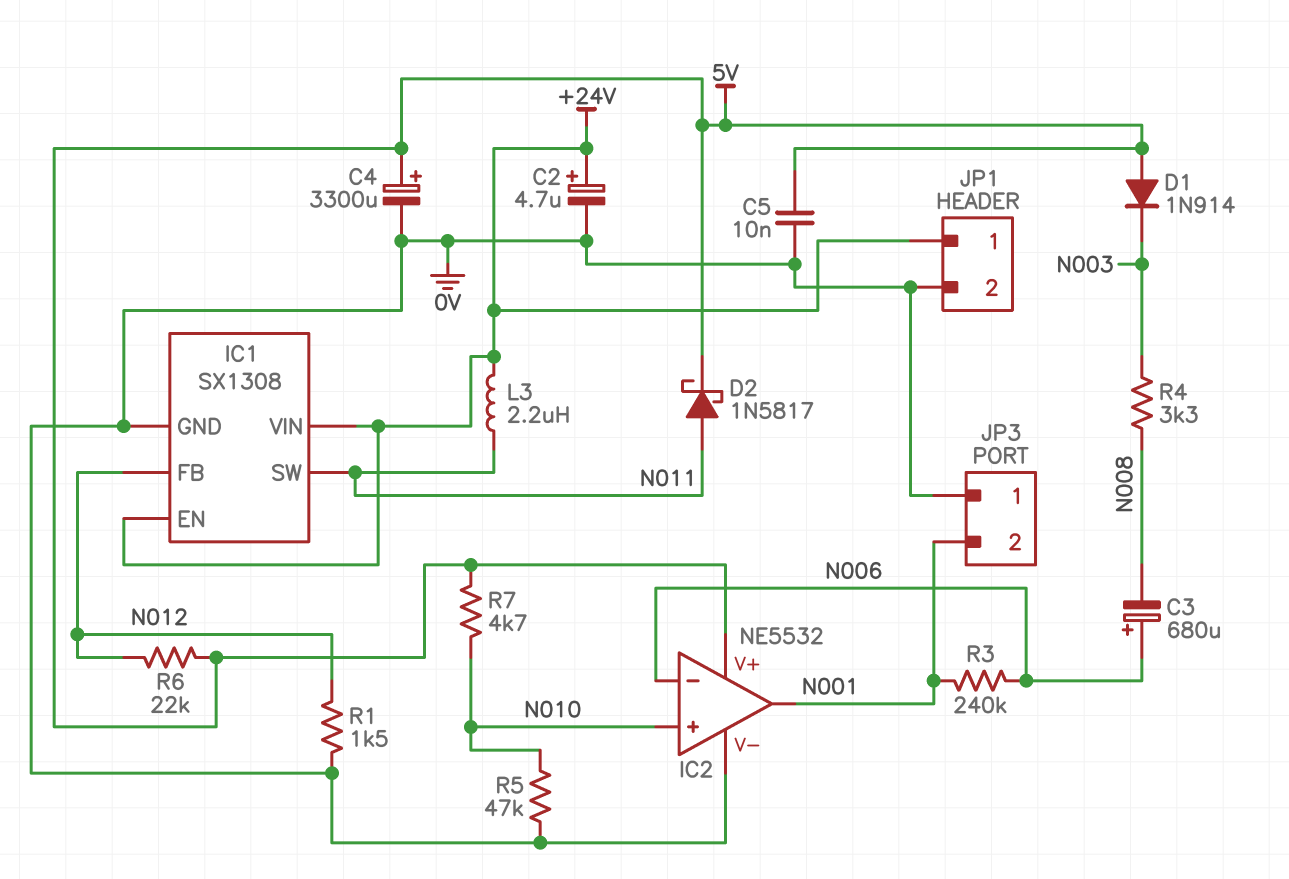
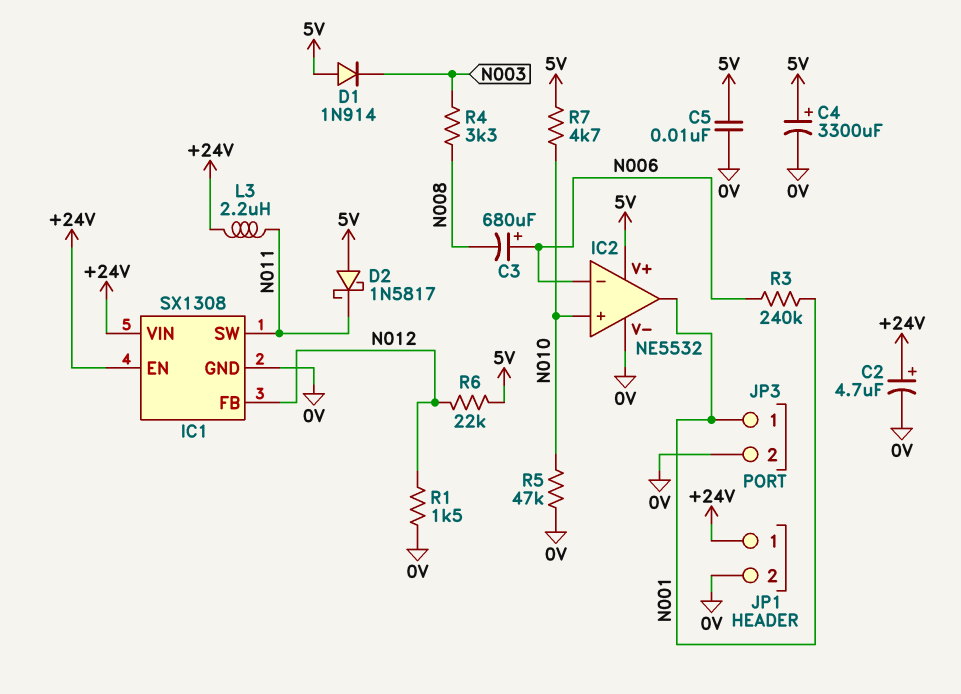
D2: schottky 1N5817 (A N011, K 5V) -> schottky 1N5817 (A 5V, K N011)
JP3 pin 1: 0V -> N001
JP3 pin 2: N001 -> 0V

